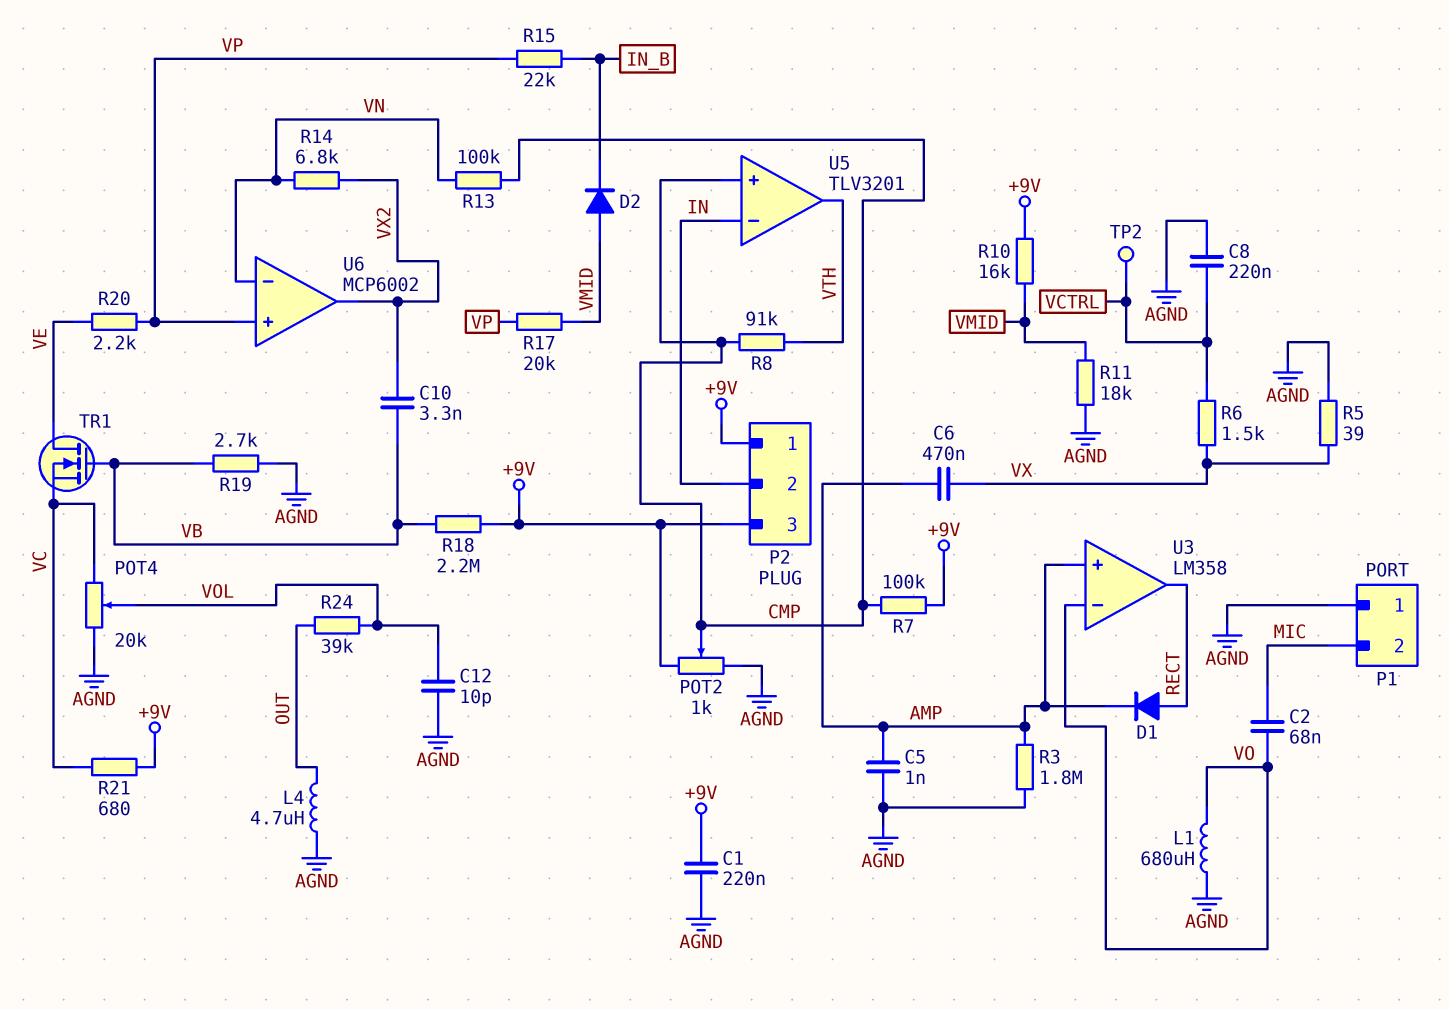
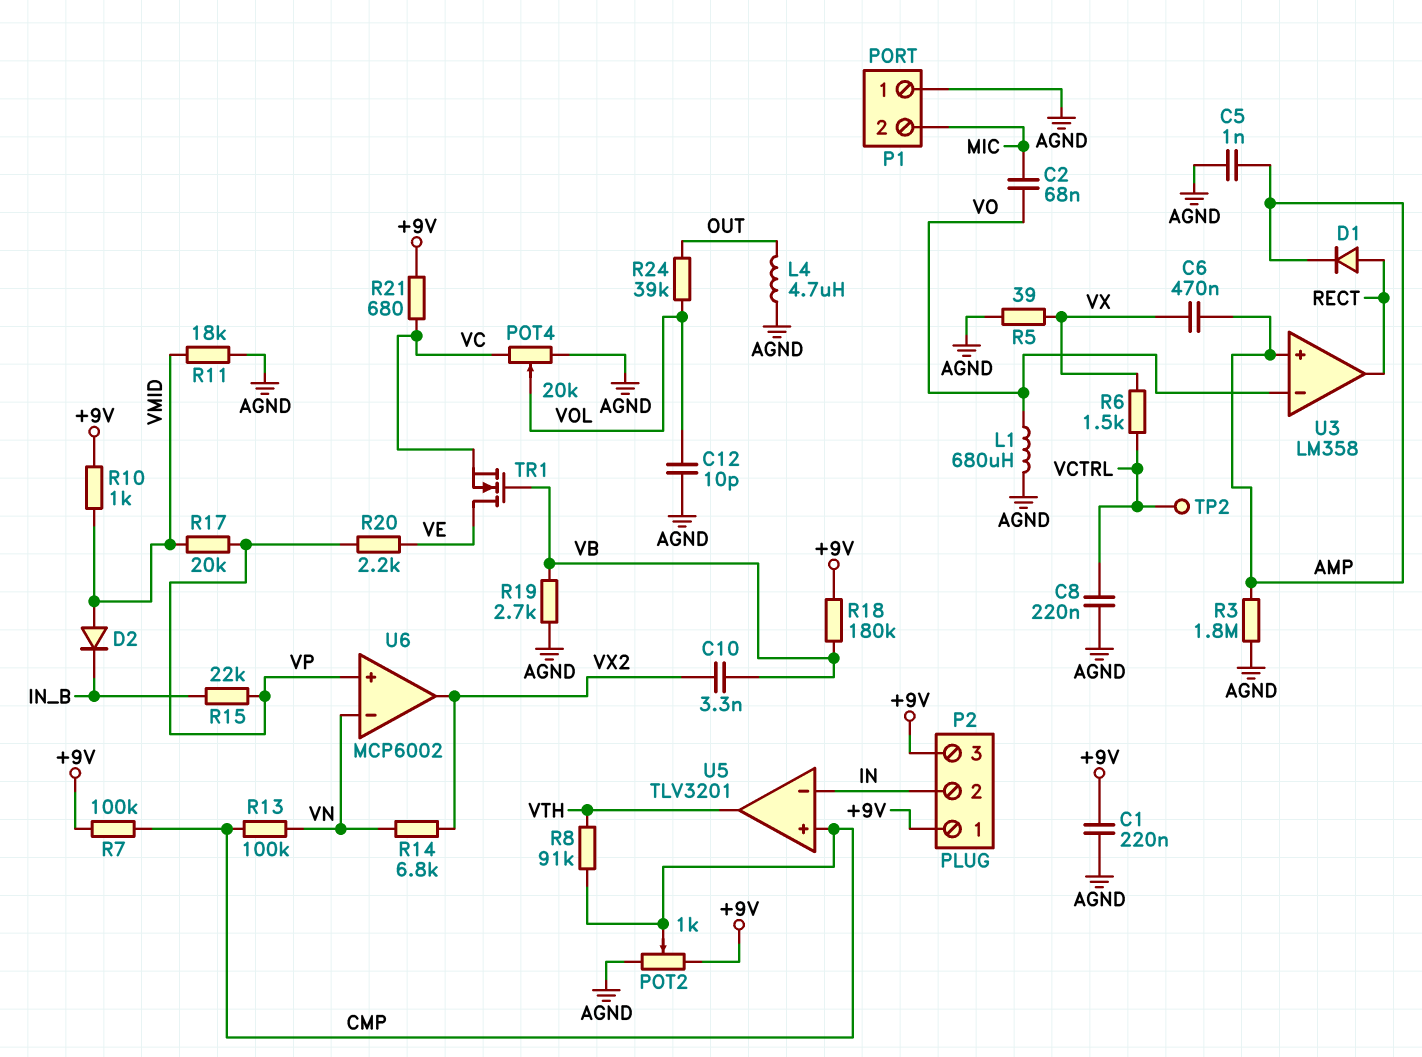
R10: 16k (+9V, VMID) -> 1k (+9V, VMID)
R18: 2.2M (+9V, VB) -> 180k (+9V, VB)

